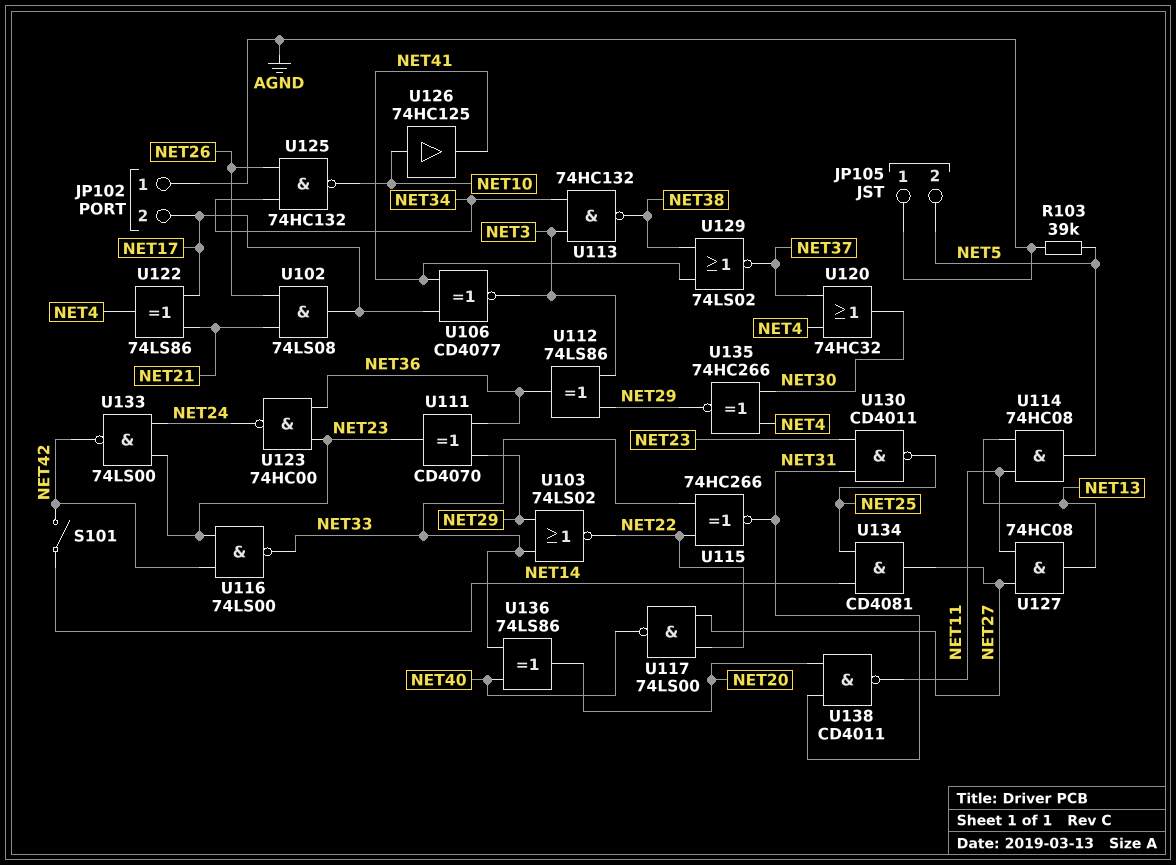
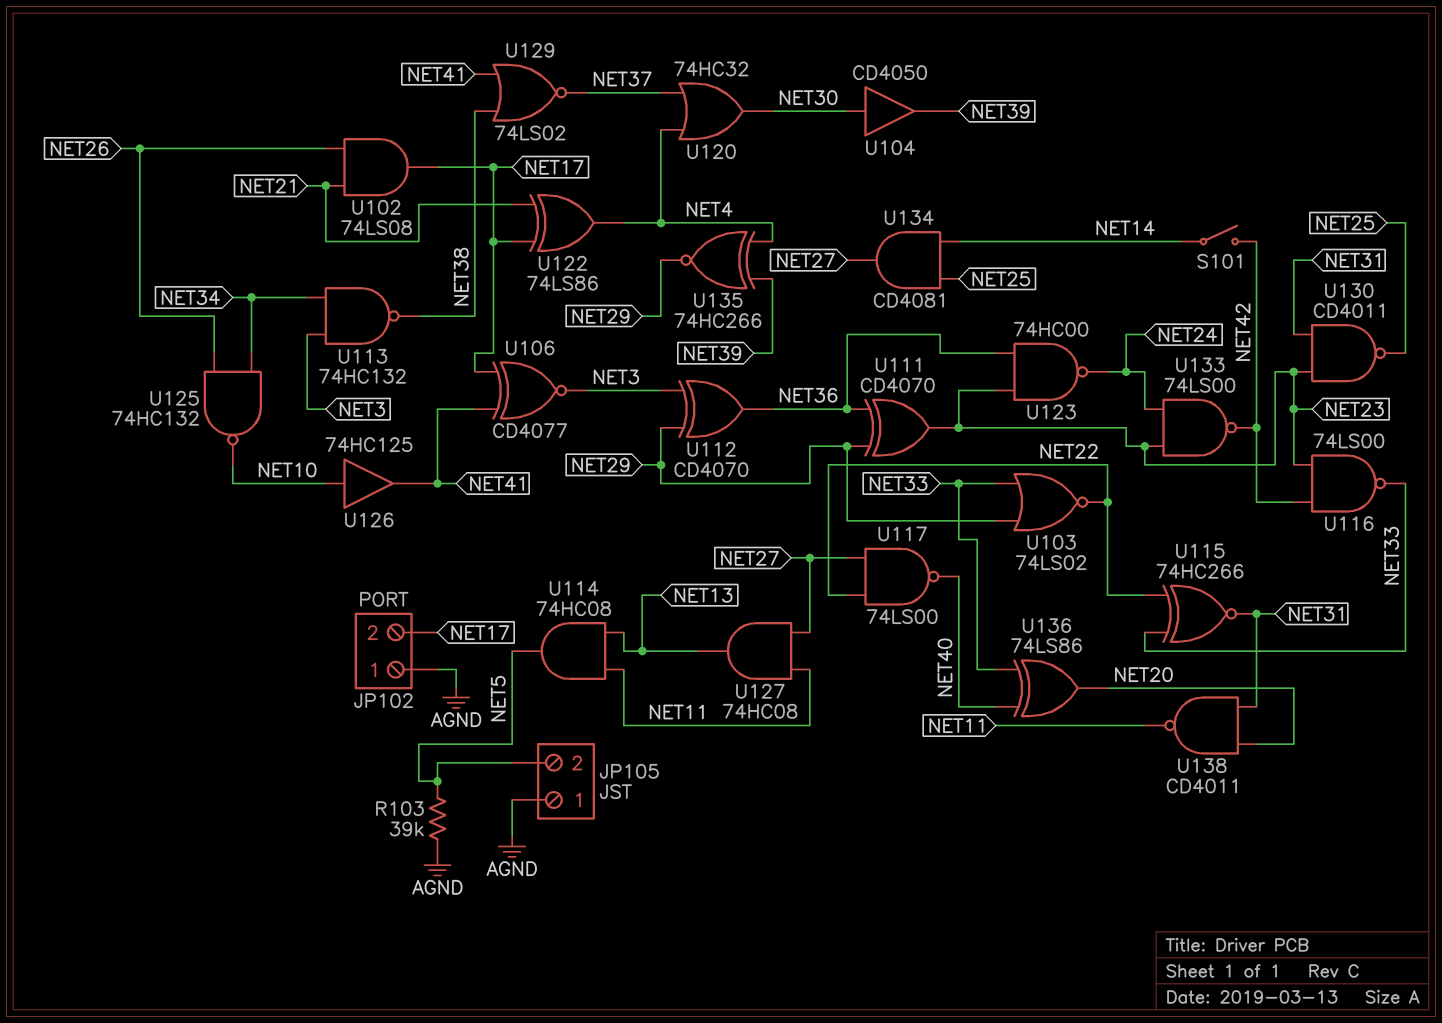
U104: none -> buffer CD4050 (in NET30, out NET39)
U112: XOR 74LS86 (in NET3, in NET29, out NET36) -> XOR CD4070 (in NET3, in NET29, out NET36)
U135: XNOR 74HC266 (in NET4, in NET30, out NET29) -> XNOR 74HC266 (in NET4, in NET39, out NET29)

